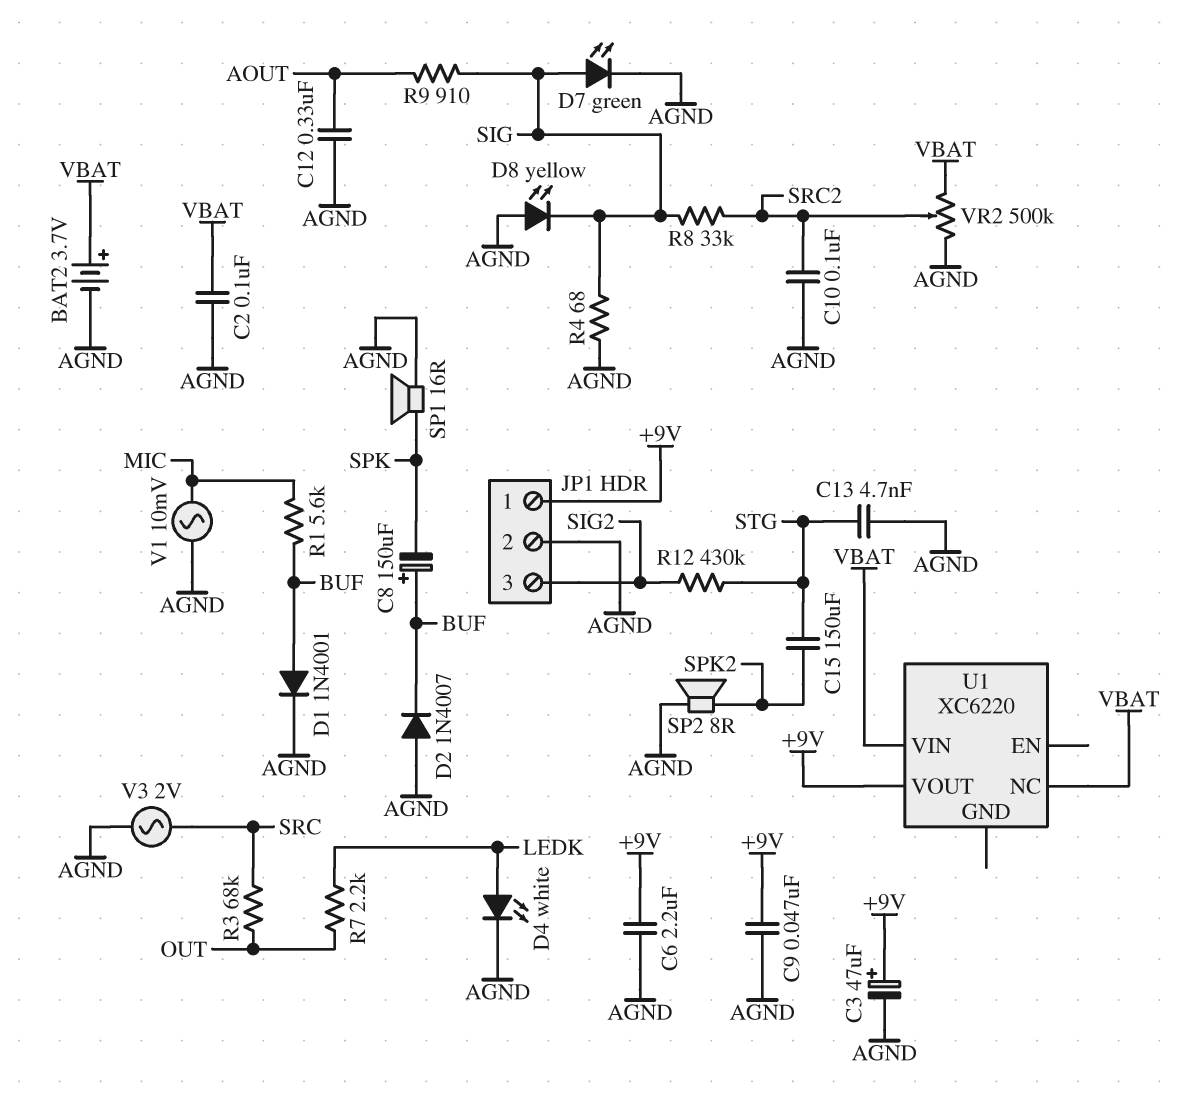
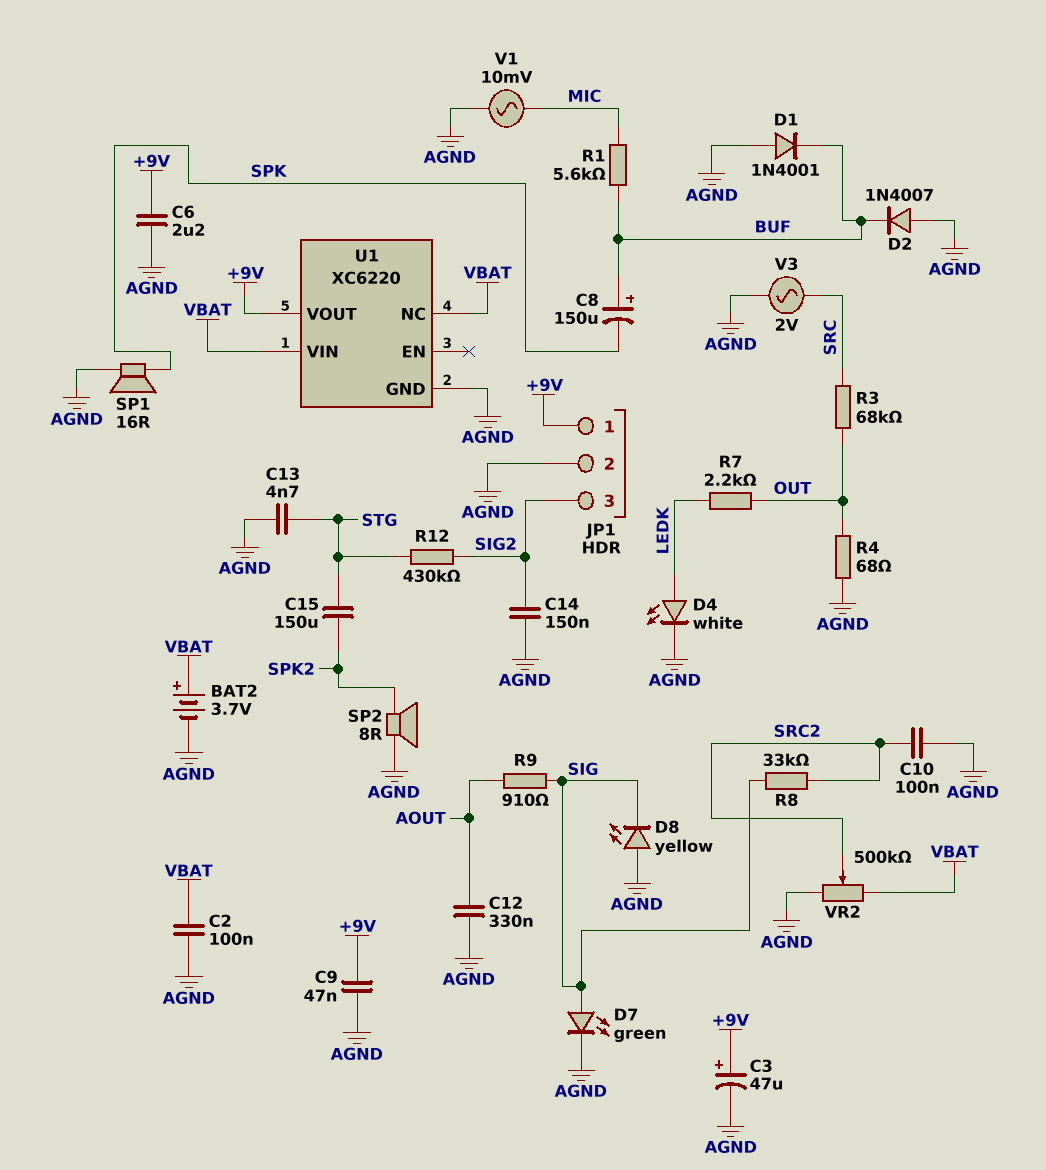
C14: none -> 150nF (AGND, SIG2)
D1: diode 1N4001 (A BUF, K AGND) -> diode 1N4001 (A AGND, K BUF)
R4: 68 (AGND, SIG) -> 68 (AGND, OUT)
U1 pin GND: none -> AGND

